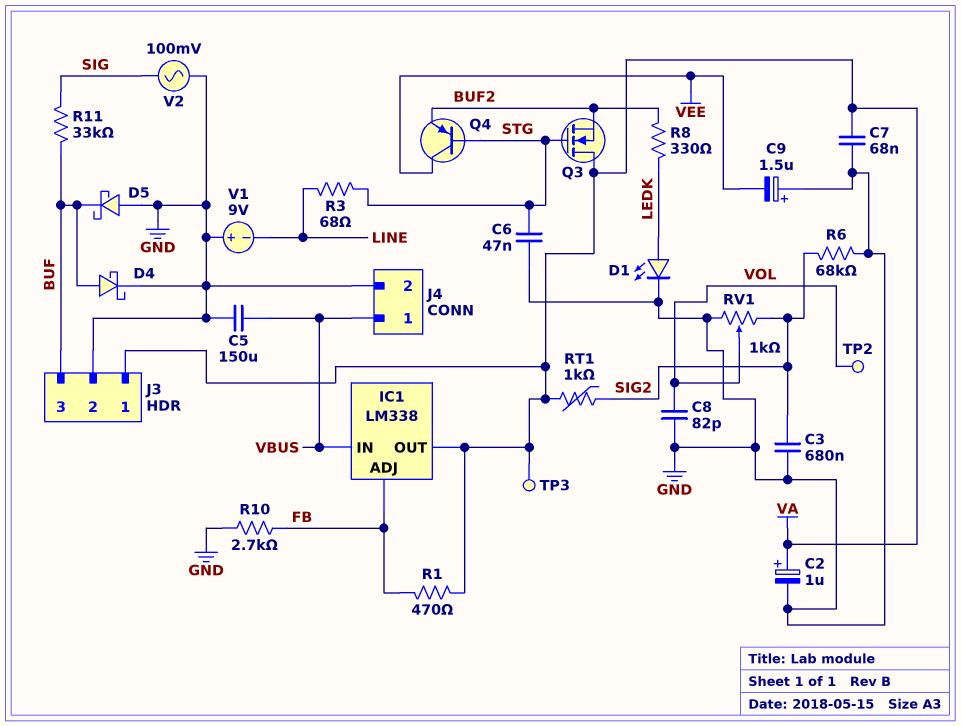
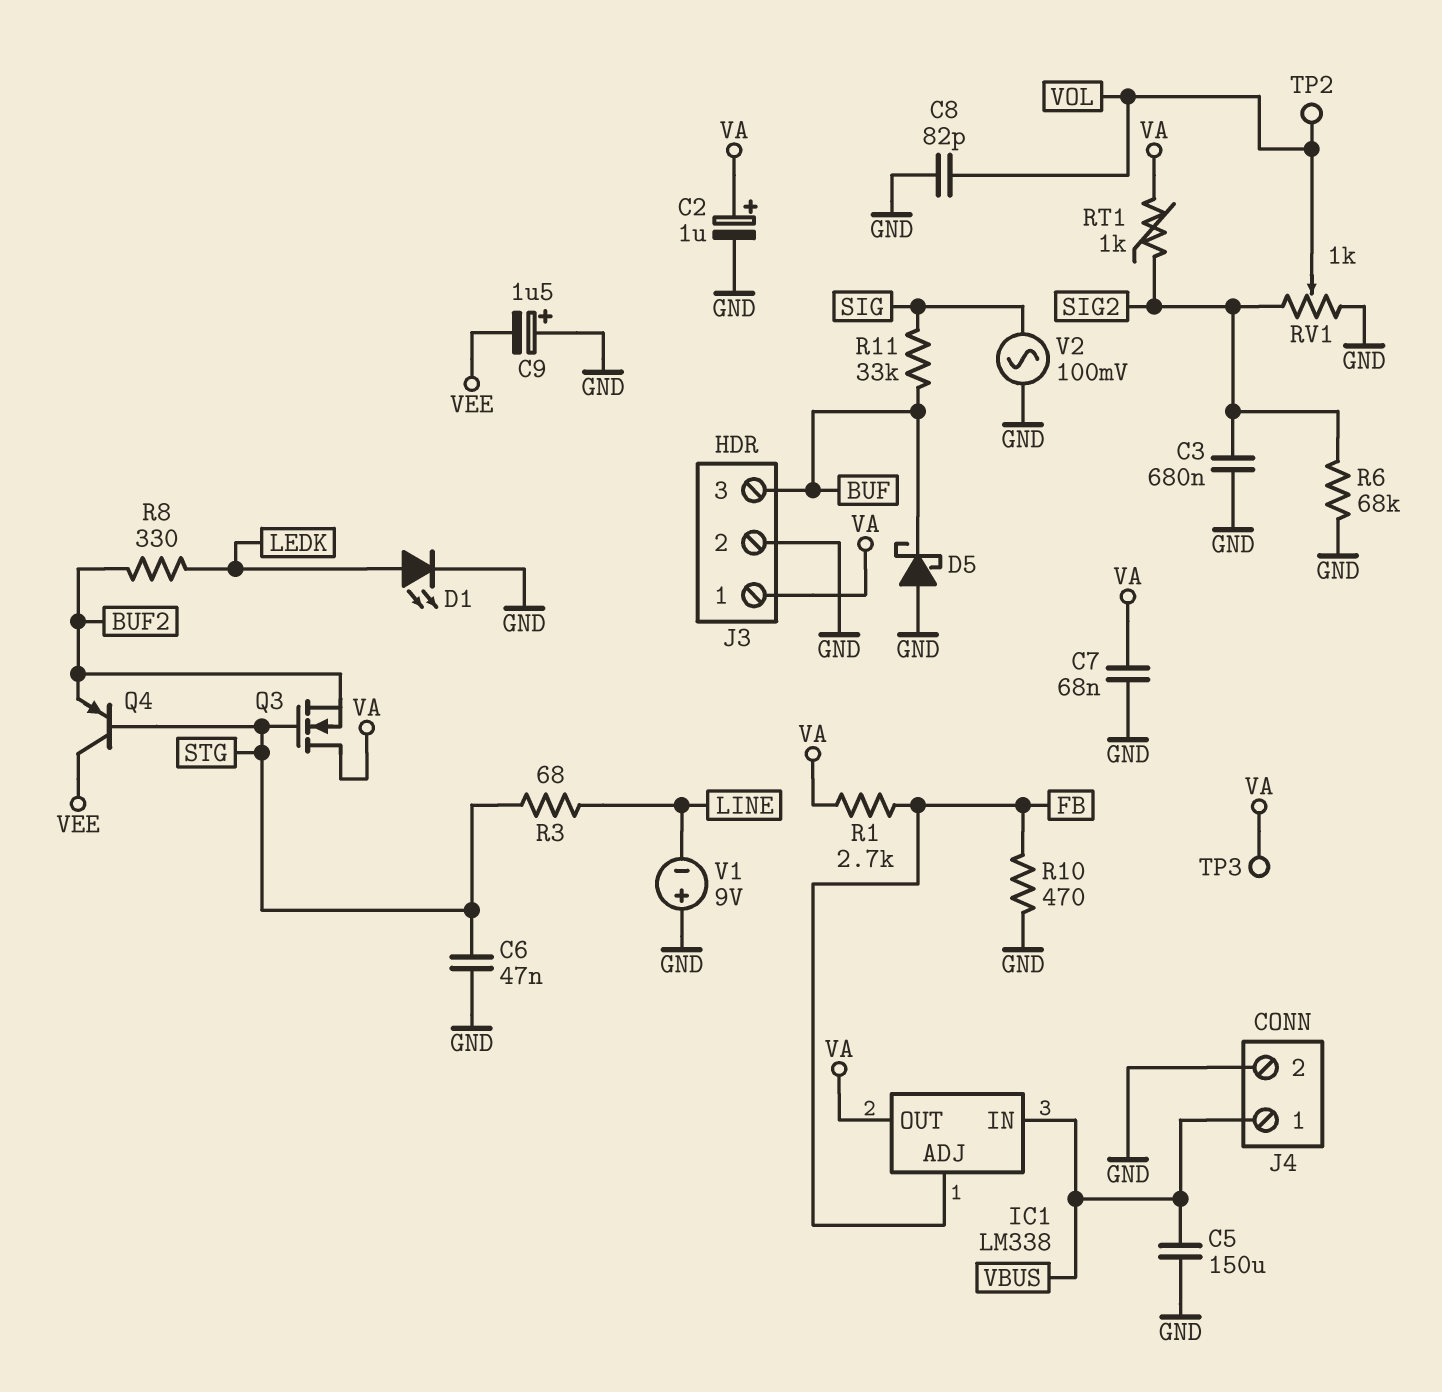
D4: schottky (A BUF, K GND) -> none
R1: 470 (FB, VA) -> 2.7k (FB, VA)
R10: 2.7k (FB, GND) -> 470 (FB, GND)

